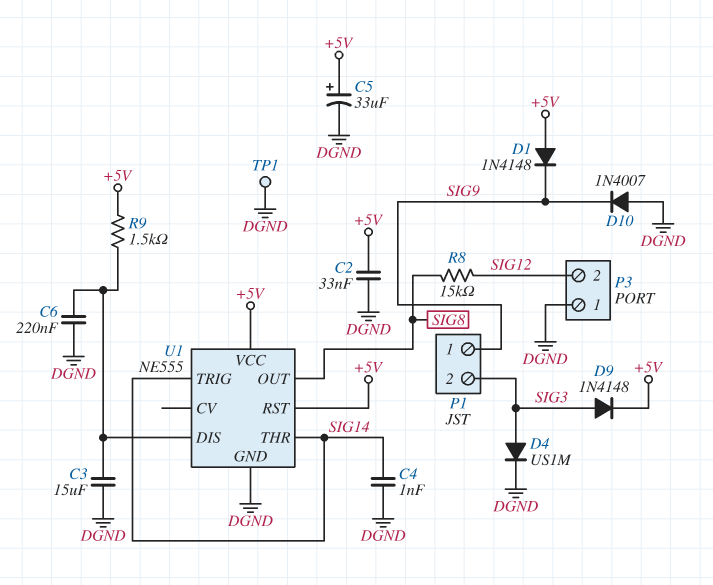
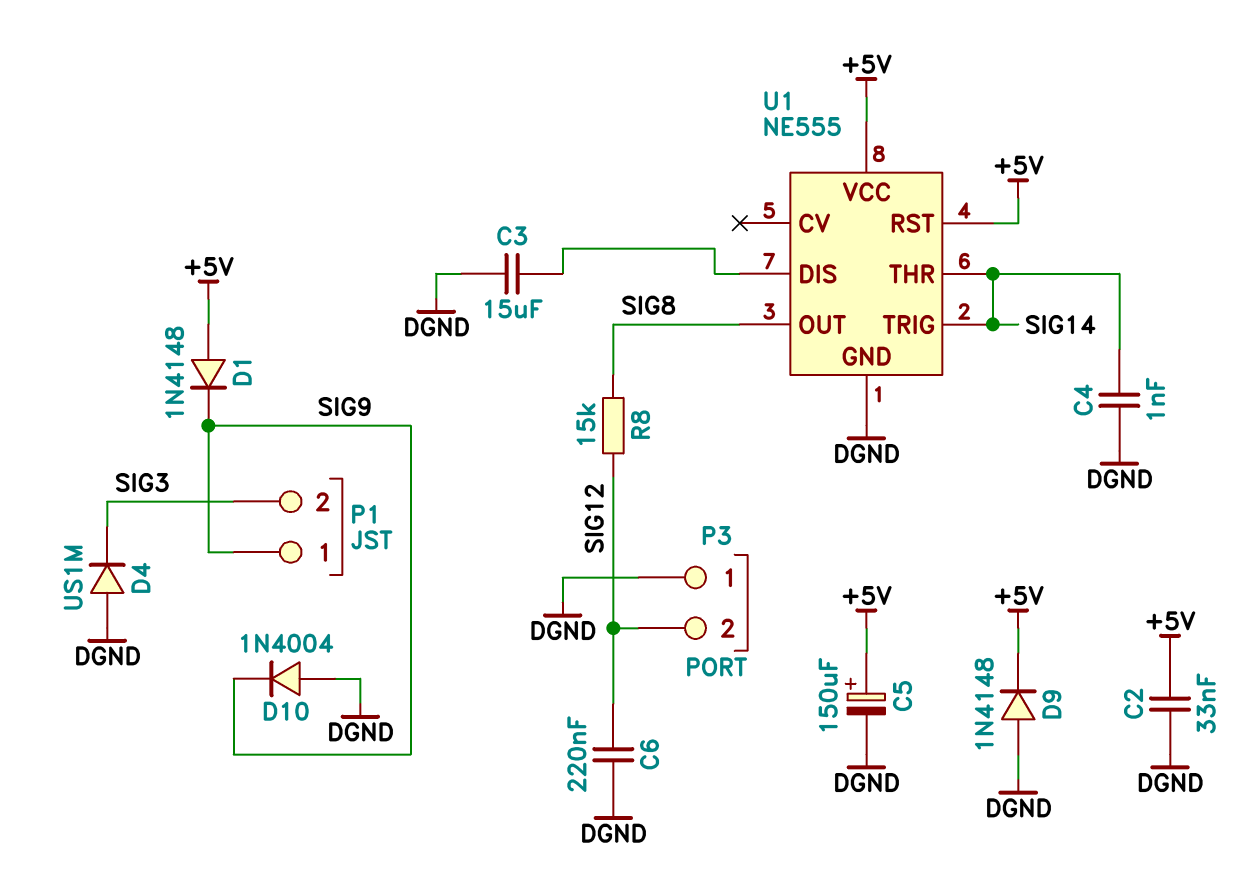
C5: 33uF (plus +5V, minus DGND) -> 150uF (plus +5V, minus DGND)
C6: 220nF (DGND, U1/DIS) -> 220nF (DGND, SIG12)
D4: diode US1M (A SIG3, K DGND) -> diode US1M (A DGND, K SIG3)
D9: diode 1N4148 (A SIG3, K +5V) -> diode 1N4148 (A DGND, K +5V)
D10: diode 1N4007 (A DGND, K SIG9) -> diode 1N4004 (A DGND, K SIG9)
R9: 1.5k (+5V, U1/DIS) -> none
TP1: test point (DGND) -> none

